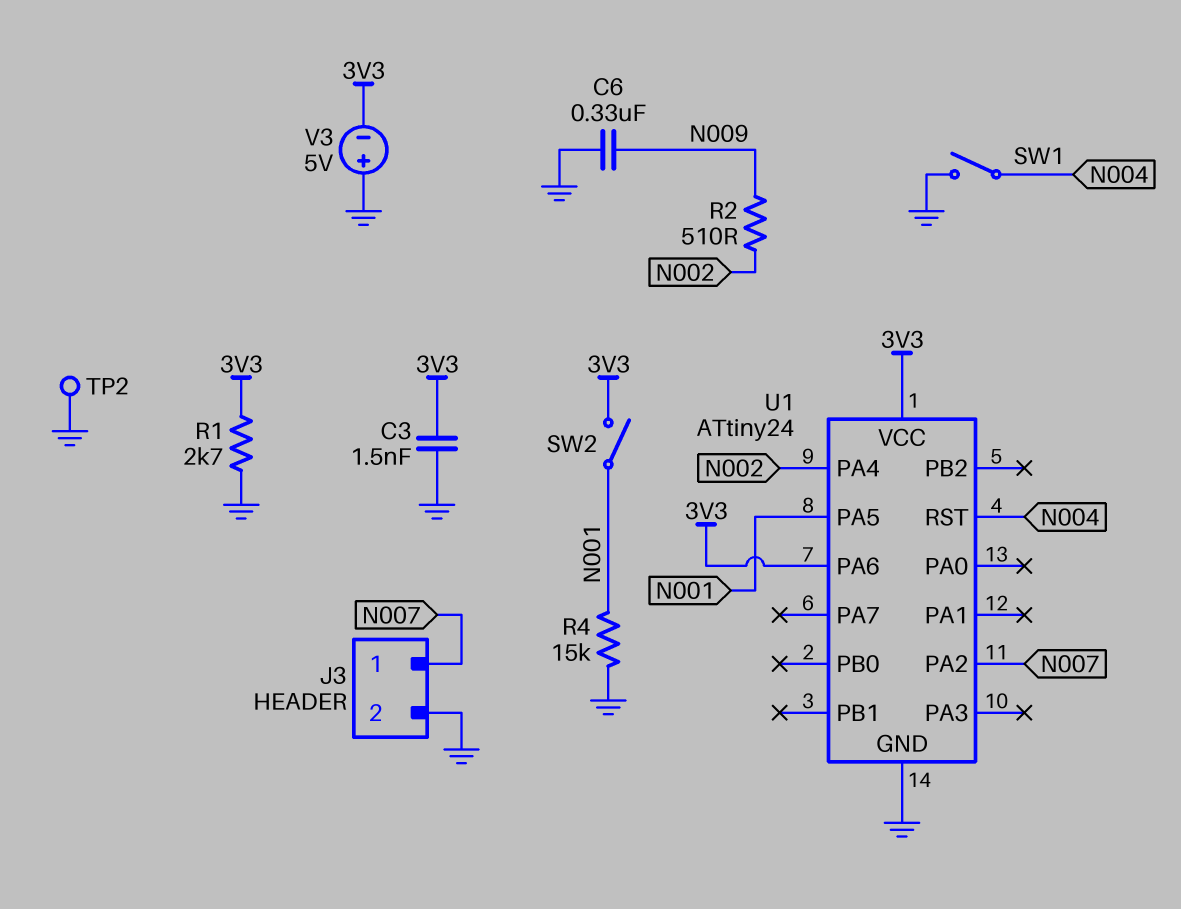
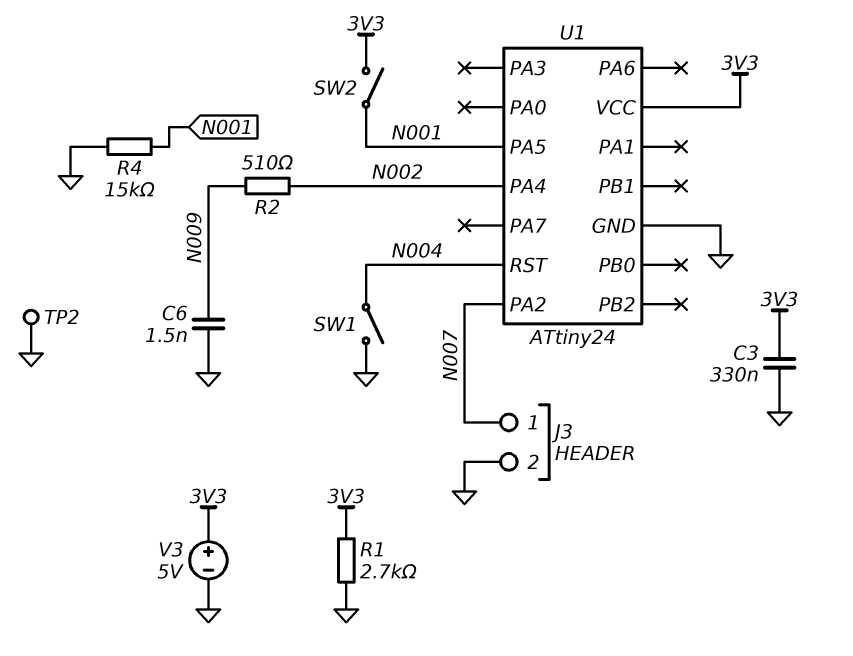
C3: 1.5nF (3V3, GND) -> 330nF (3V3, GND)
C6: 330nF (GND, N009) -> 1.5nF (GND, N009)
U1 pin PA6: 3V3 -> none
V3: 5V (plus GND, minus 3V3) -> 5V (plus 3V3, minus GND)

